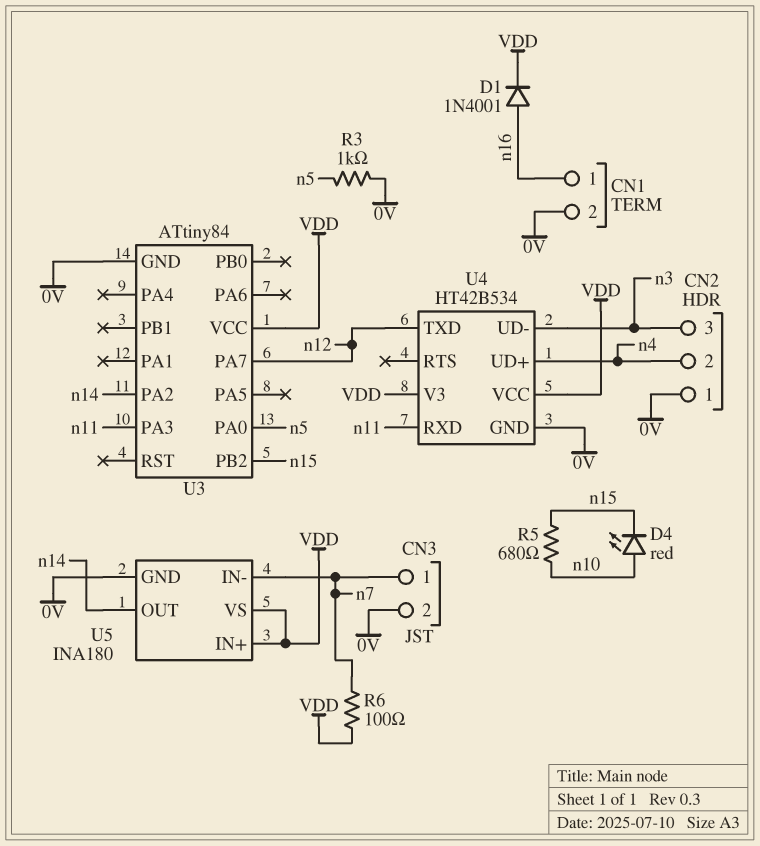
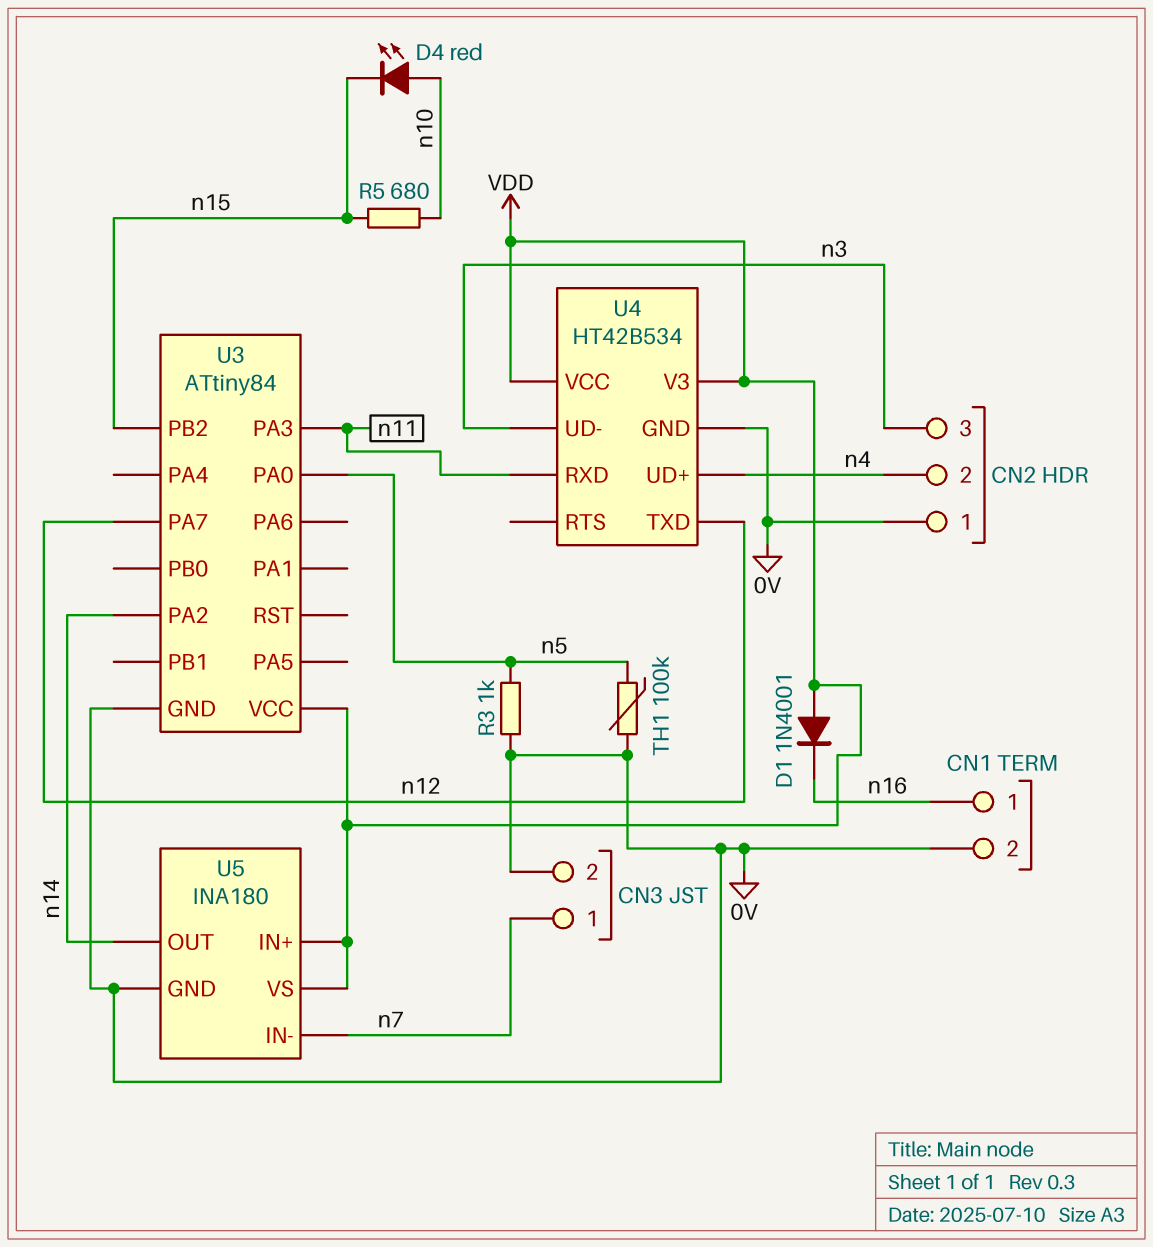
D1: diode 1N4001 (A n16, K VDD) -> diode 1N4001 (A VDD, K n16)
R6: 100 (VDD, n7) -> none
TH1: none -> 100k (0V, n5)

